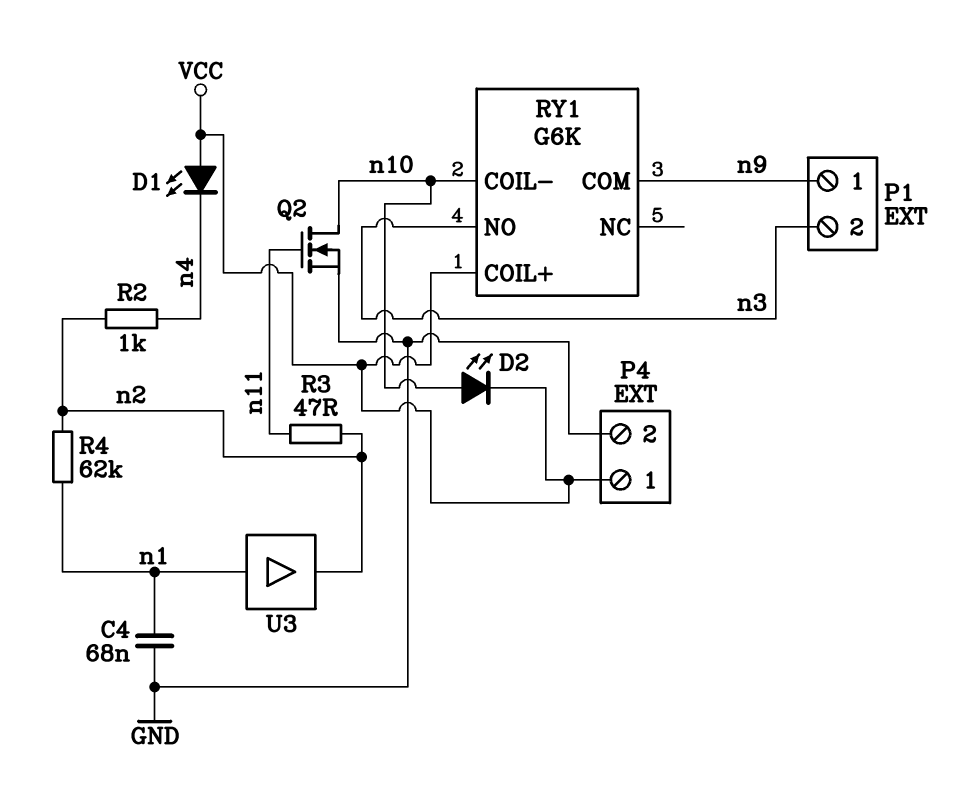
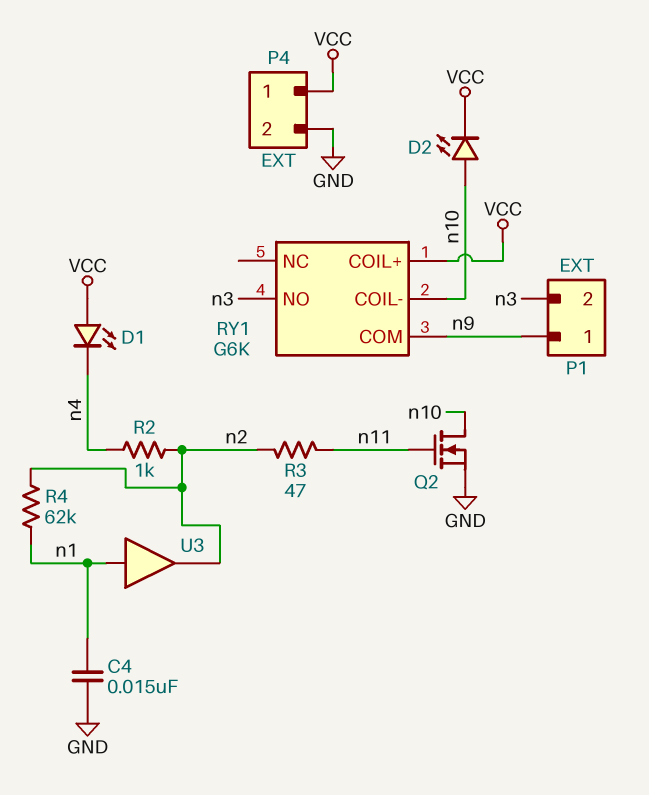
C4: 68nF (GND, n1) -> 15nF (GND, n1)

